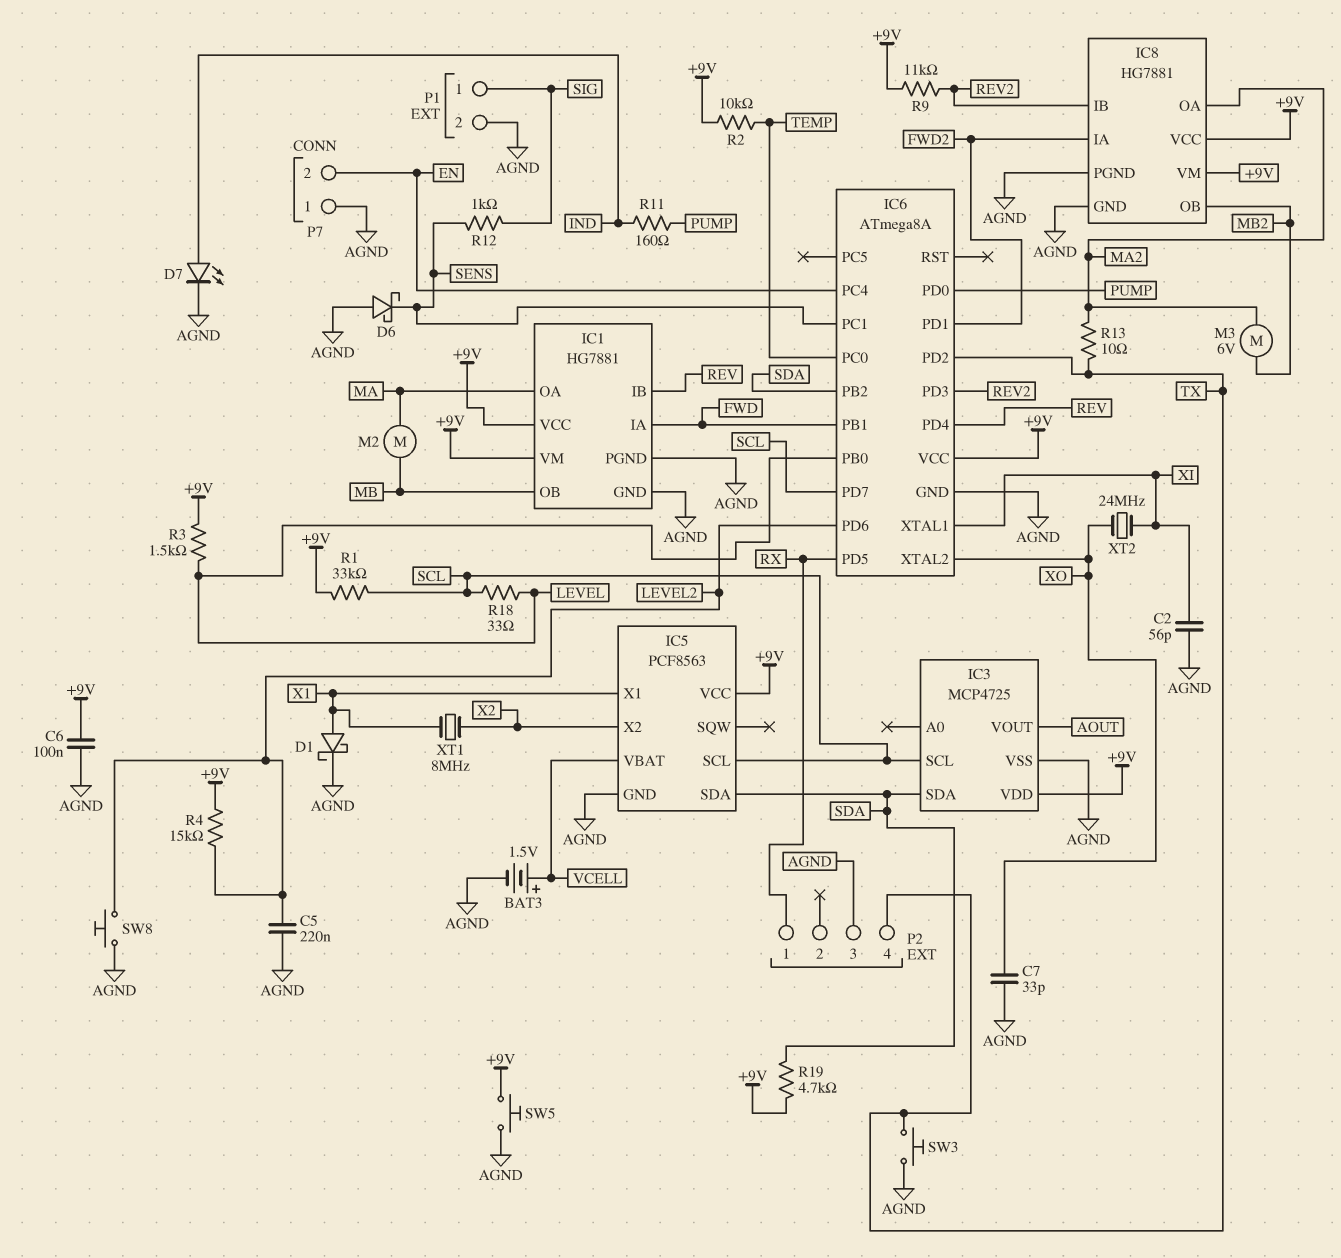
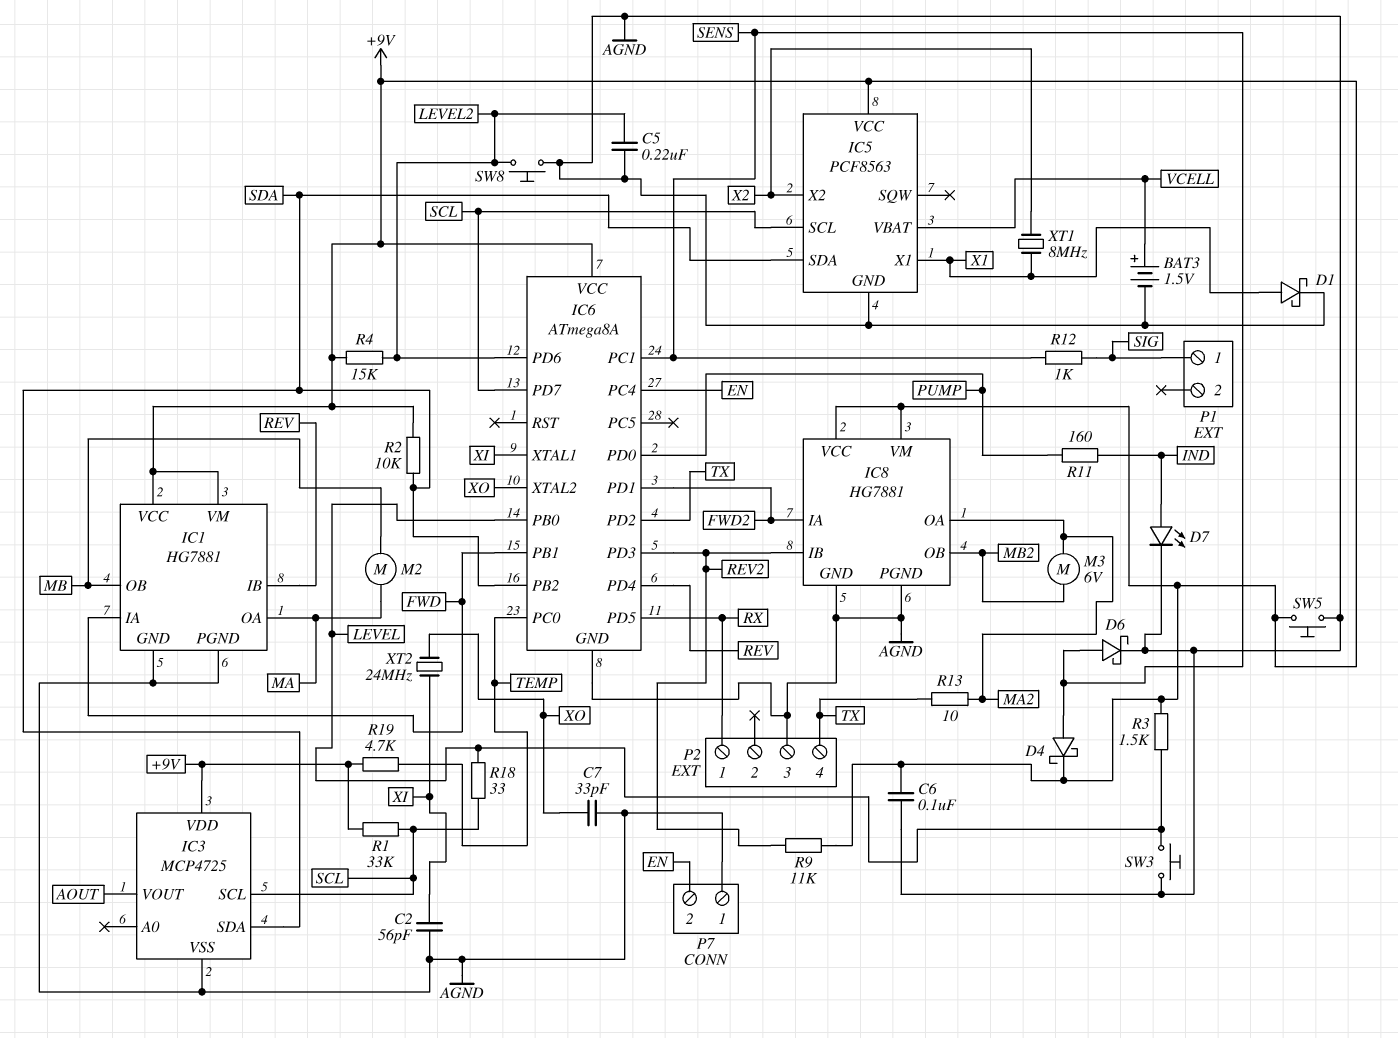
D4: none -> schottky (A SENS, K +9V)
D6: schottky (A AGND, K SENS) -> schottky (A SENS, K AGND)
P1 pin 2: AGND -> none
R2: 10k (+9V, TEMP) -> 10k (+9V, SDA)
R19: 4.7k (+9V, SDA) -> 4.7k (+9V, TEMP)
SW3: button (AGND, TX) -> button (AGND, LEVEL)

